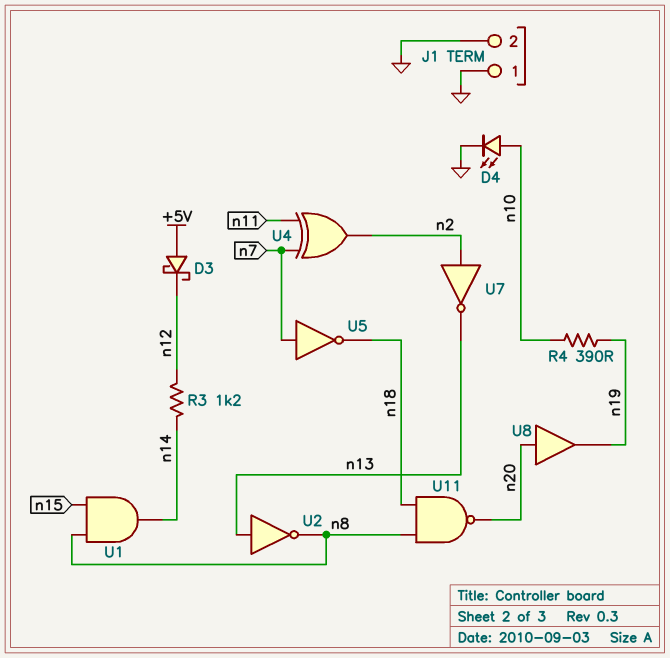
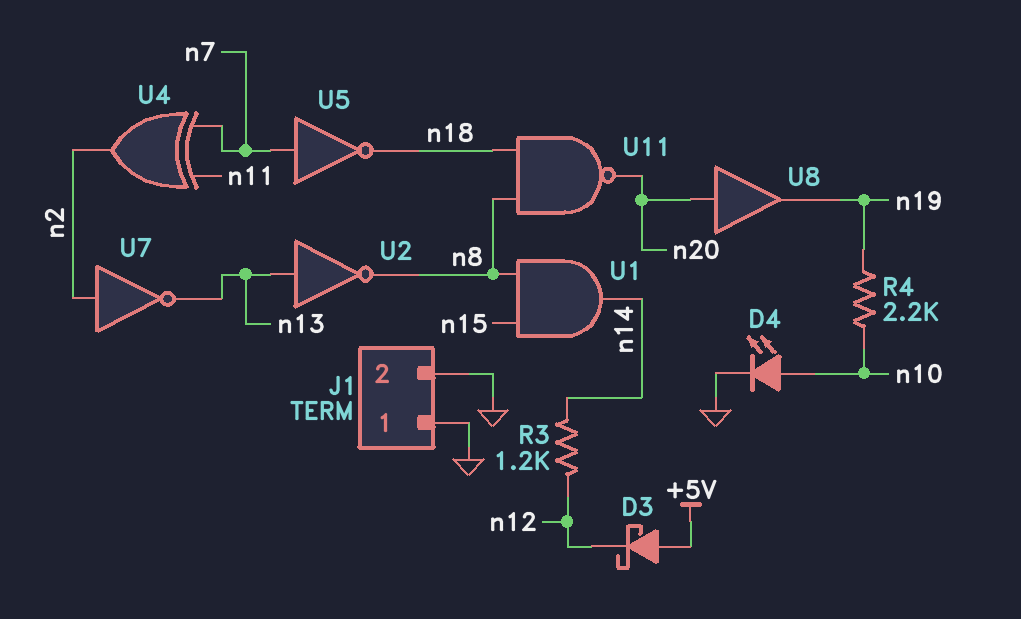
R4: 390 (n10, n19) -> 2.2k (n10, n19)

